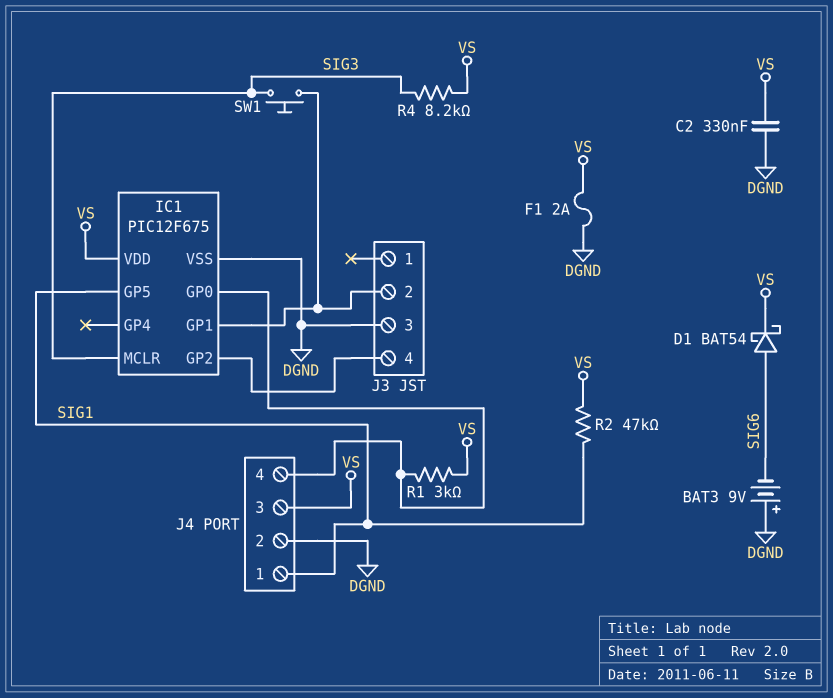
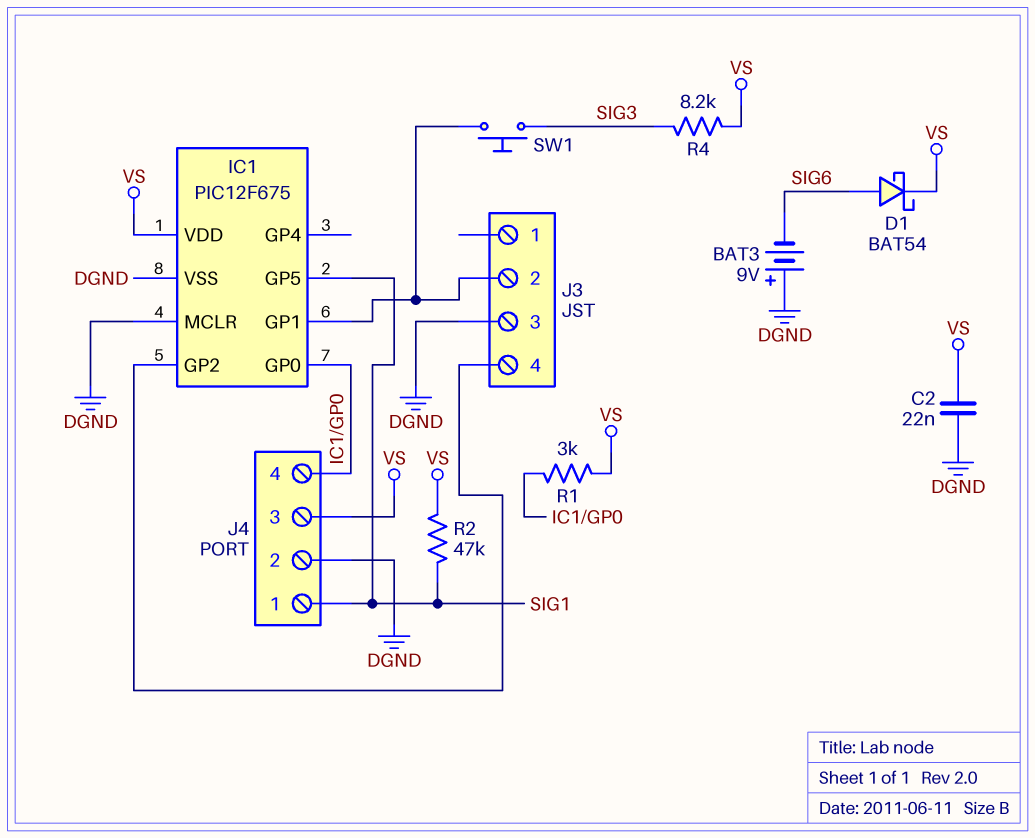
C2: 330nF (DGND, VS) -> 22nF (DGND, VS)
F1: 2A (DGND, VS) -> none
IC1 pin MCLR: SIG3 -> DGND

